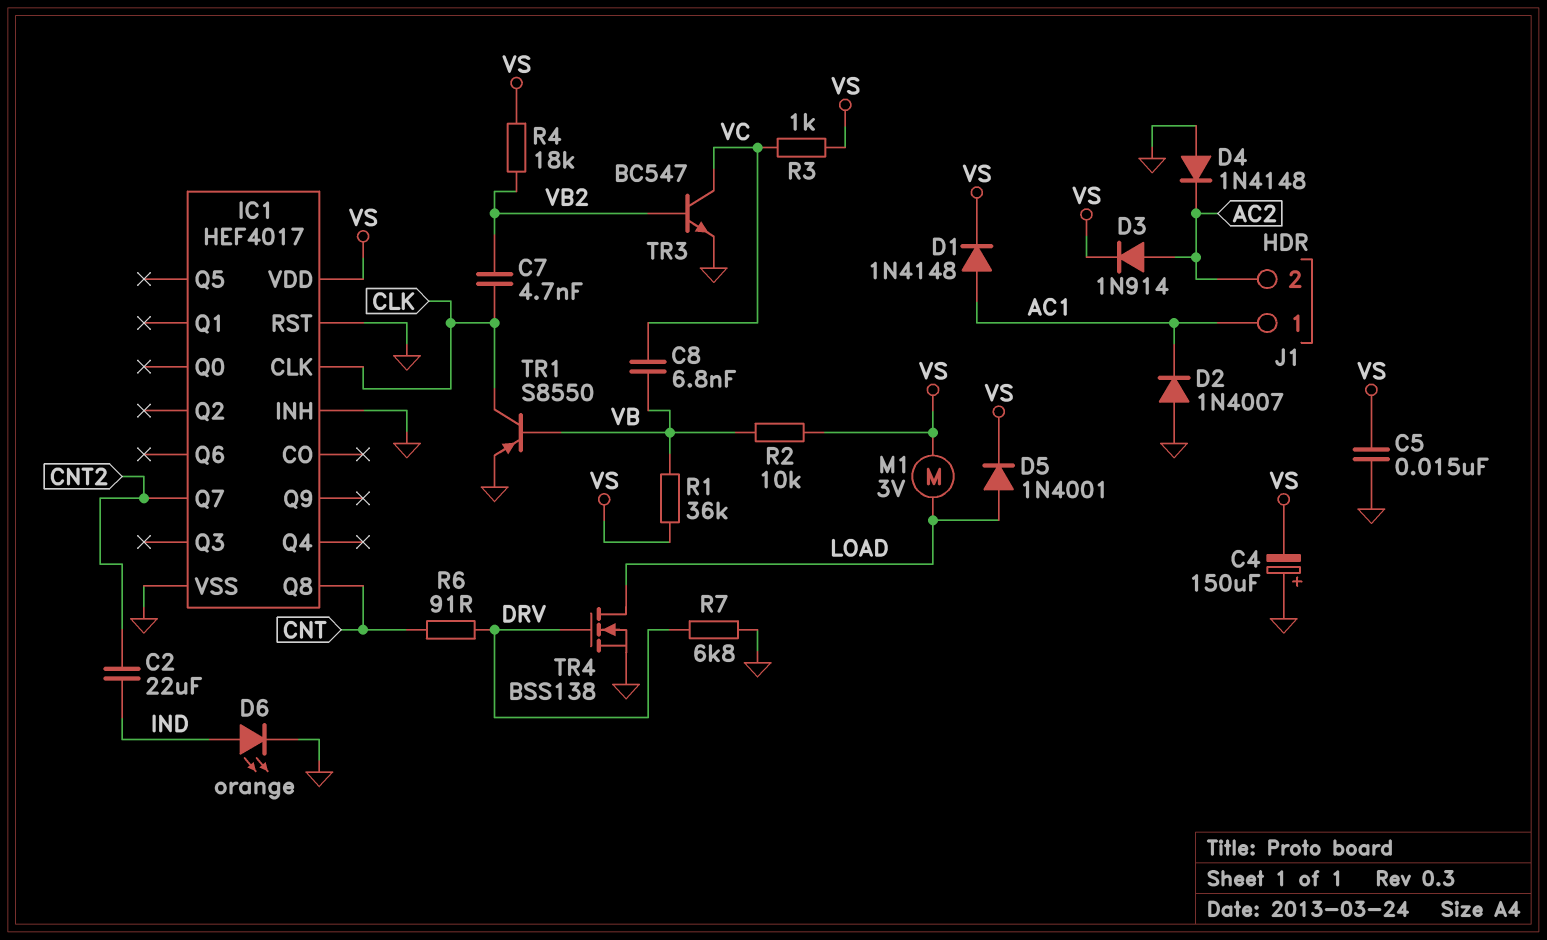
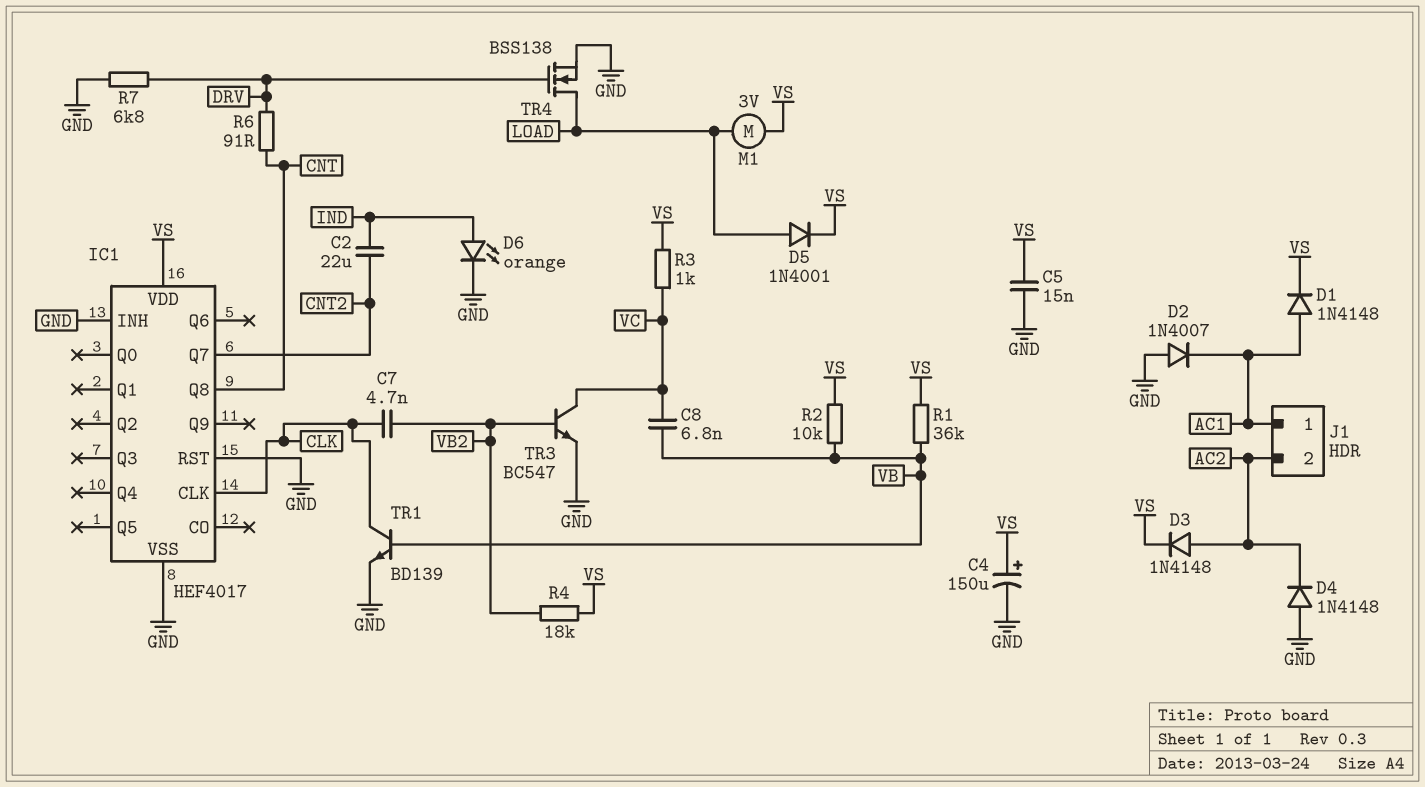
C4: 150uF (plus GND, minus VS) -> 150uF (plus VS, minus GND)
D3: diode 1N914 (A AC2, K VS) -> diode 1N4148 (A AC2, K VS)
TR1: PNP S8550 (B VB, C CLK, E GND) -> NPN BD139 (B VB, C CLK, E GND)

